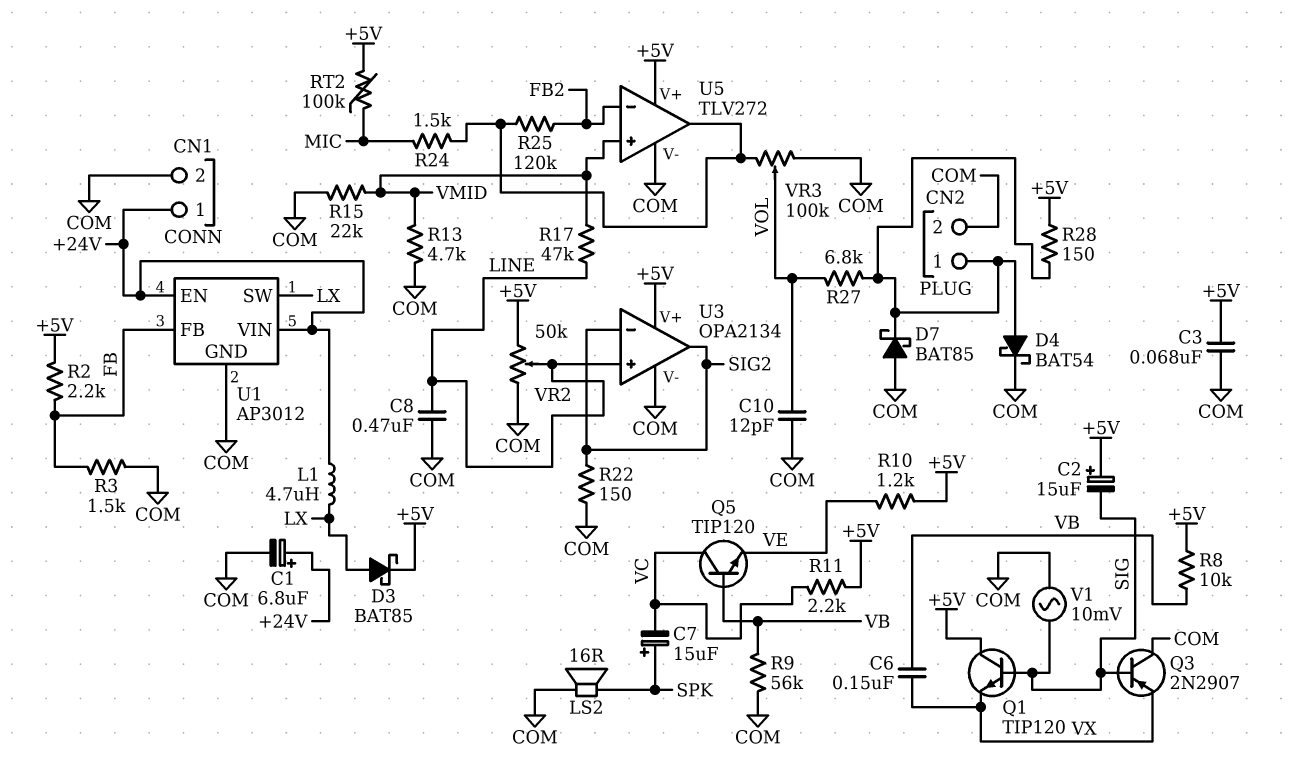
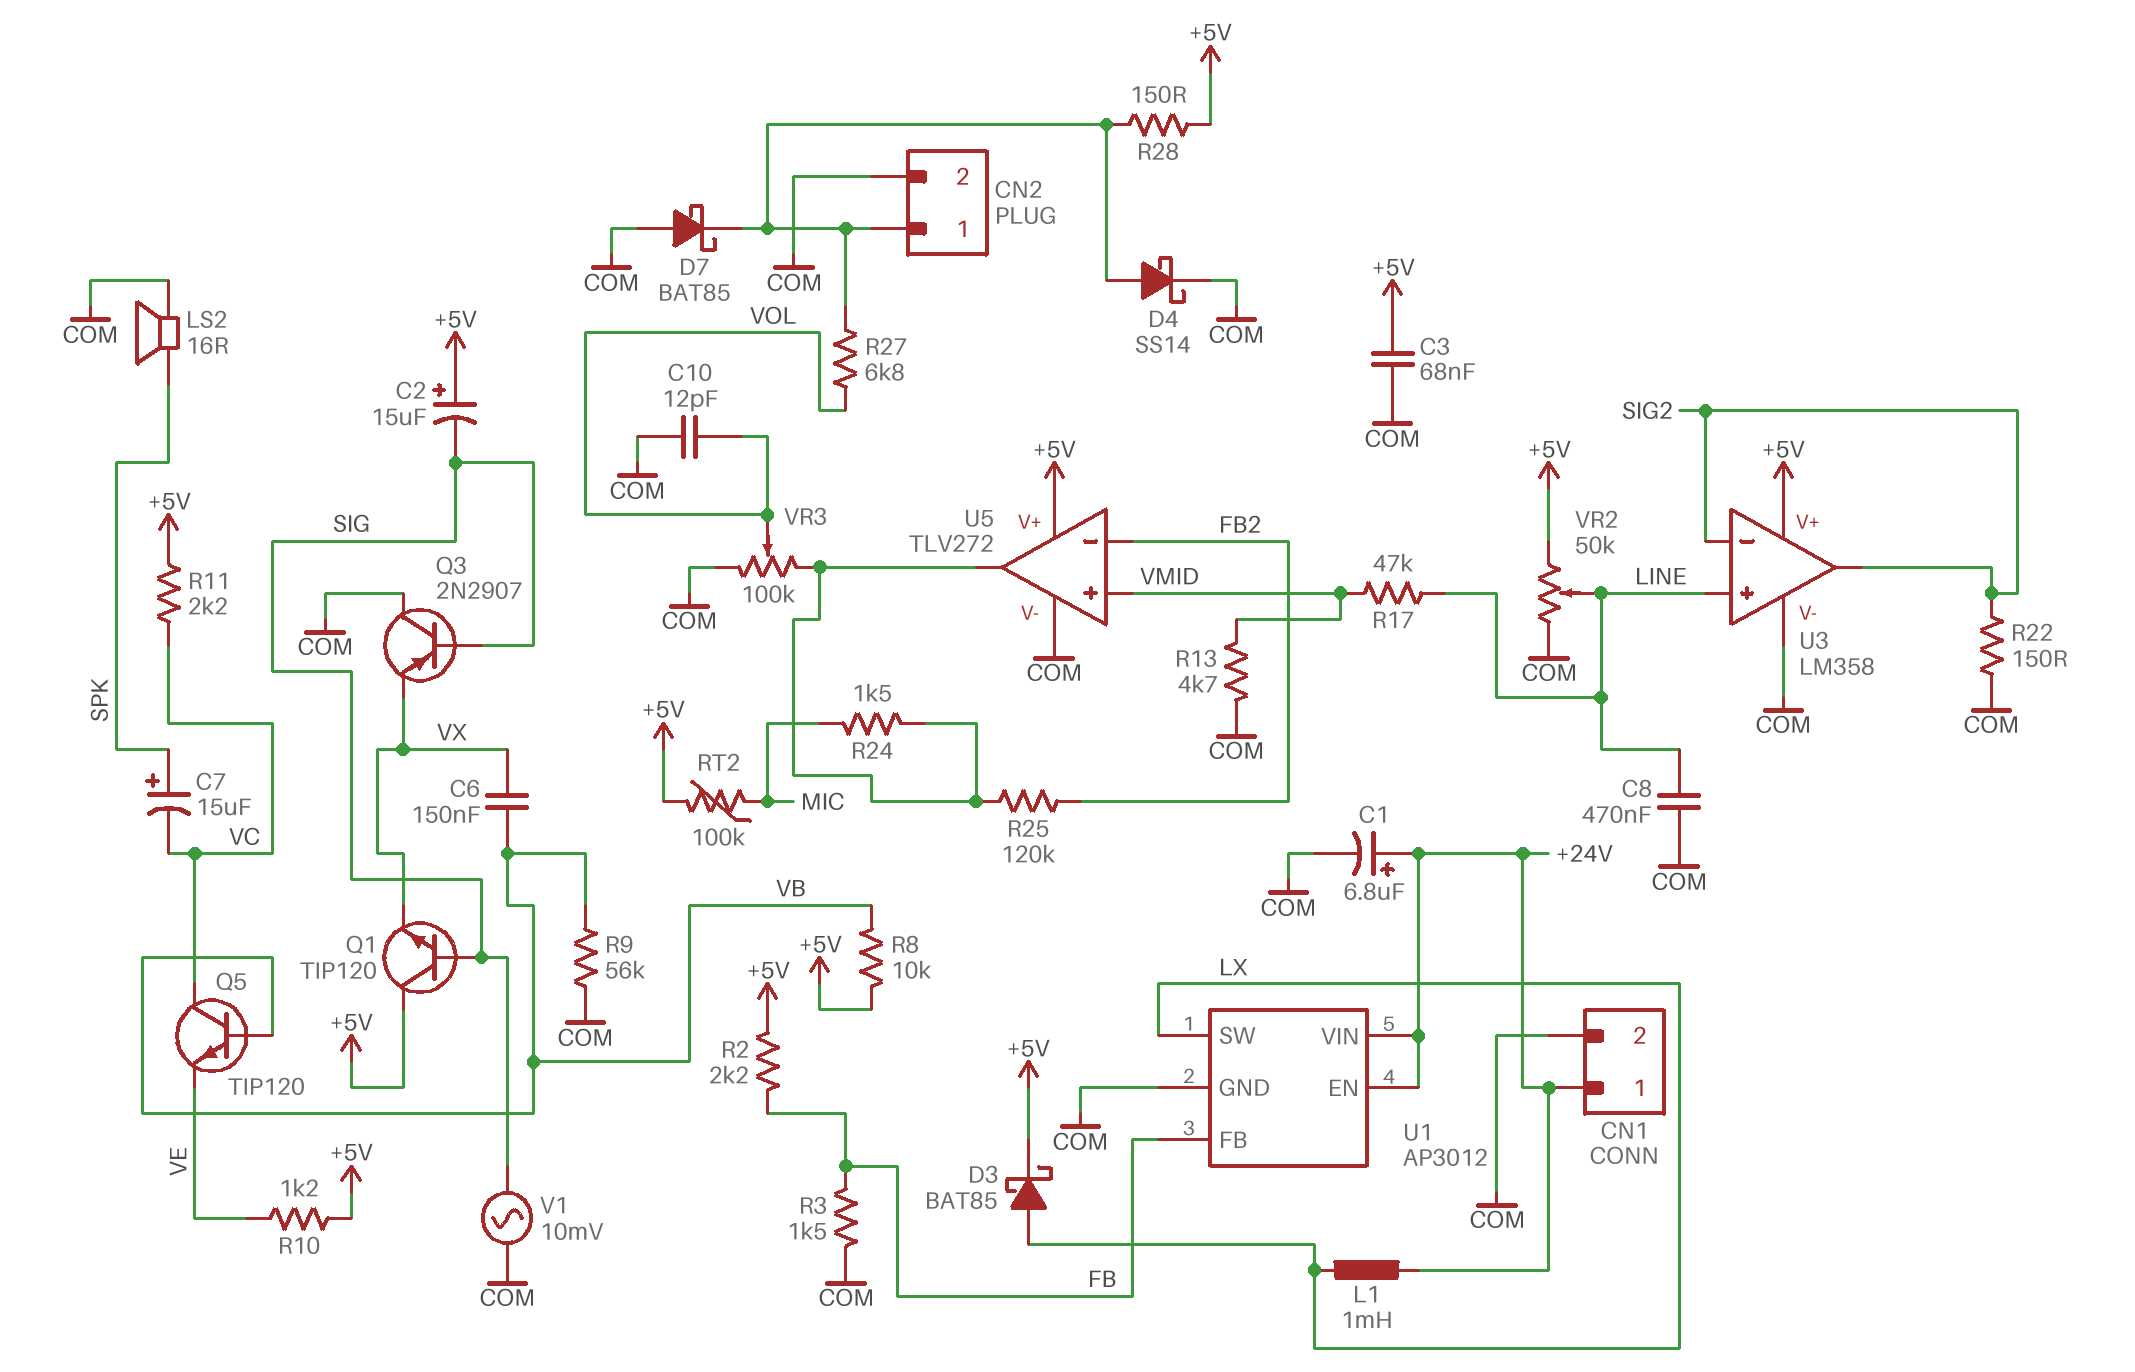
D4: schottky BAT54 (A CN2/1, K COM) -> schottky SS14 (A CN2/1, K COM)
L1: 4.7uH (+24V, LX) -> 1mH (+24V, LX)
R15: 22k (COM, VMID) -> none
U3: OPA2134 -> LM358

